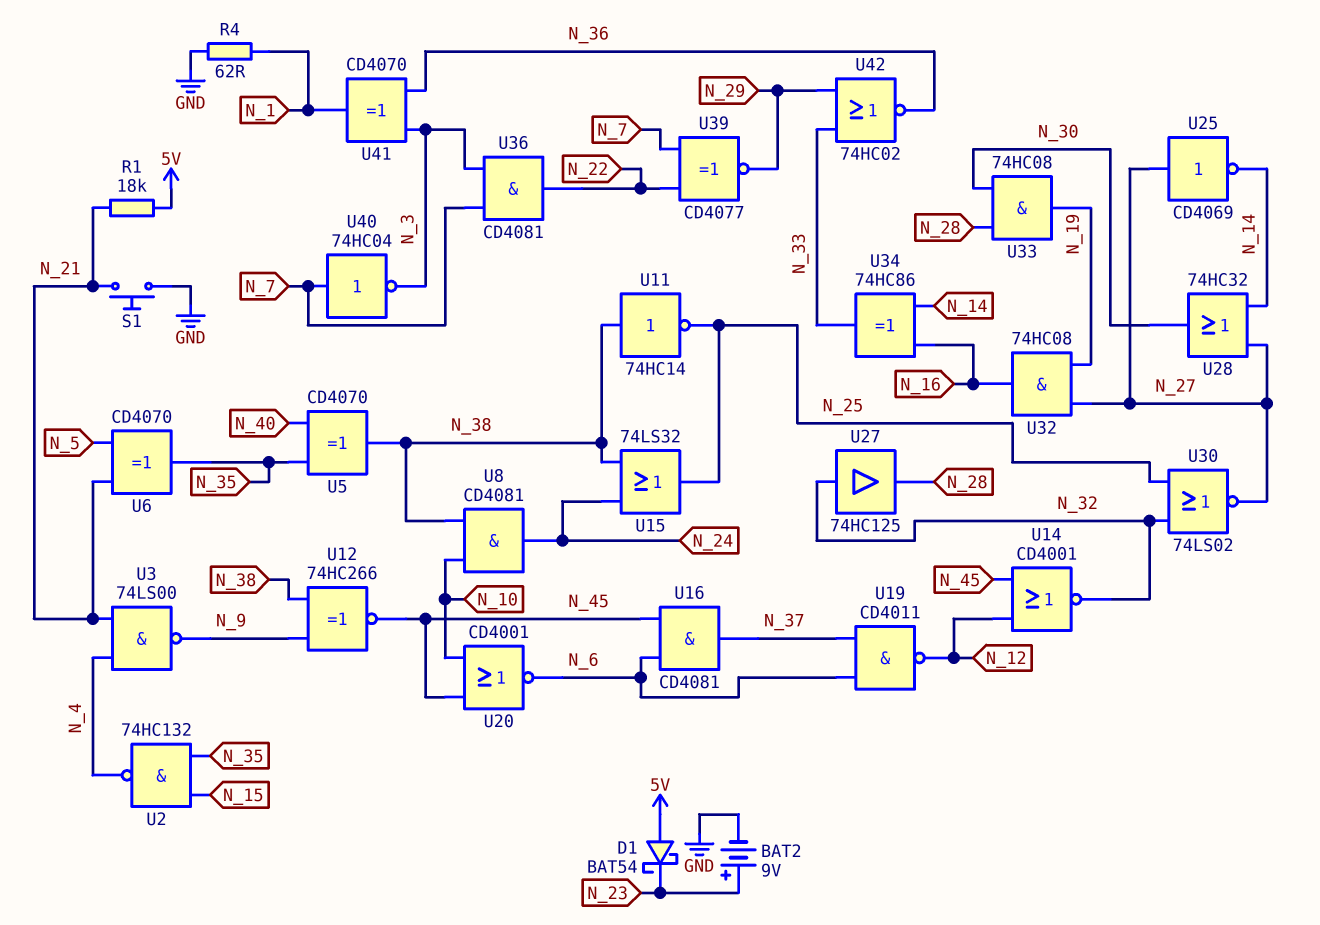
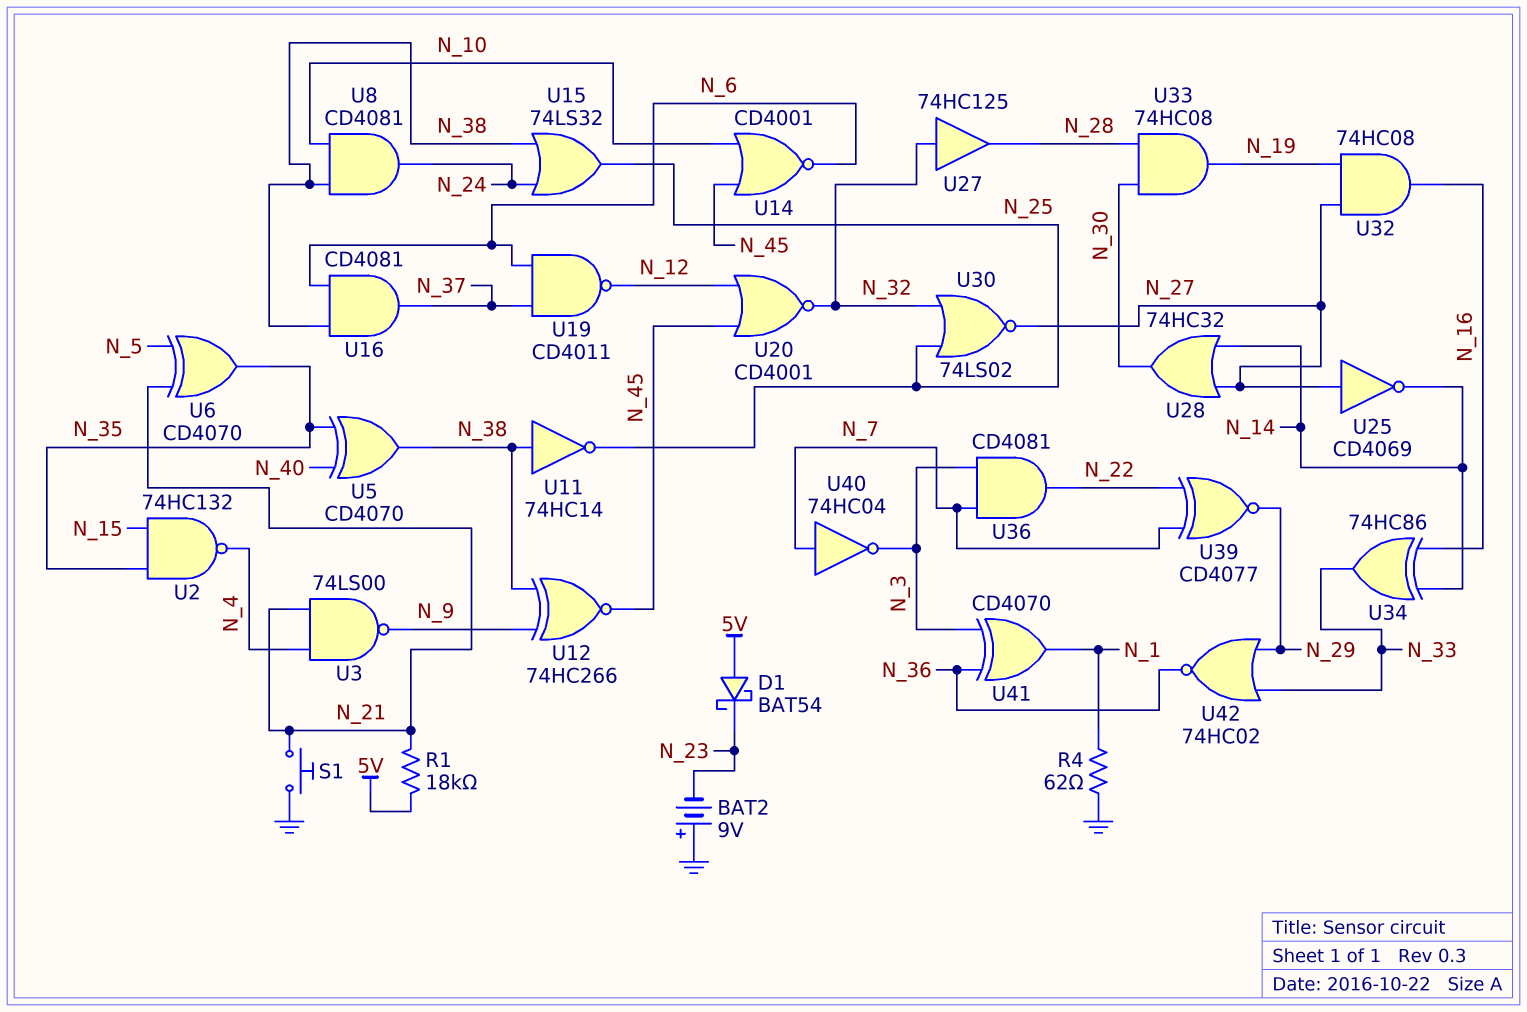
BAT2: 9V (plus N_23, minus GND) -> 9V (plus GND, minus N_23)
U14: NOR CD4001 (in N_12, in N_45, out N_32) -> NOR CD4001 (in N_10, in N_45, out N_6)
U16: AND CD4081 (in N_6, in N_45, out N_37) -> AND CD4081 (in N_6, in N_38, out N_37)
U20: NOR CD4001 (in N_10, in N_45, out N_6) -> NOR CD4001 (in N_12, in N_45, out N_32)

